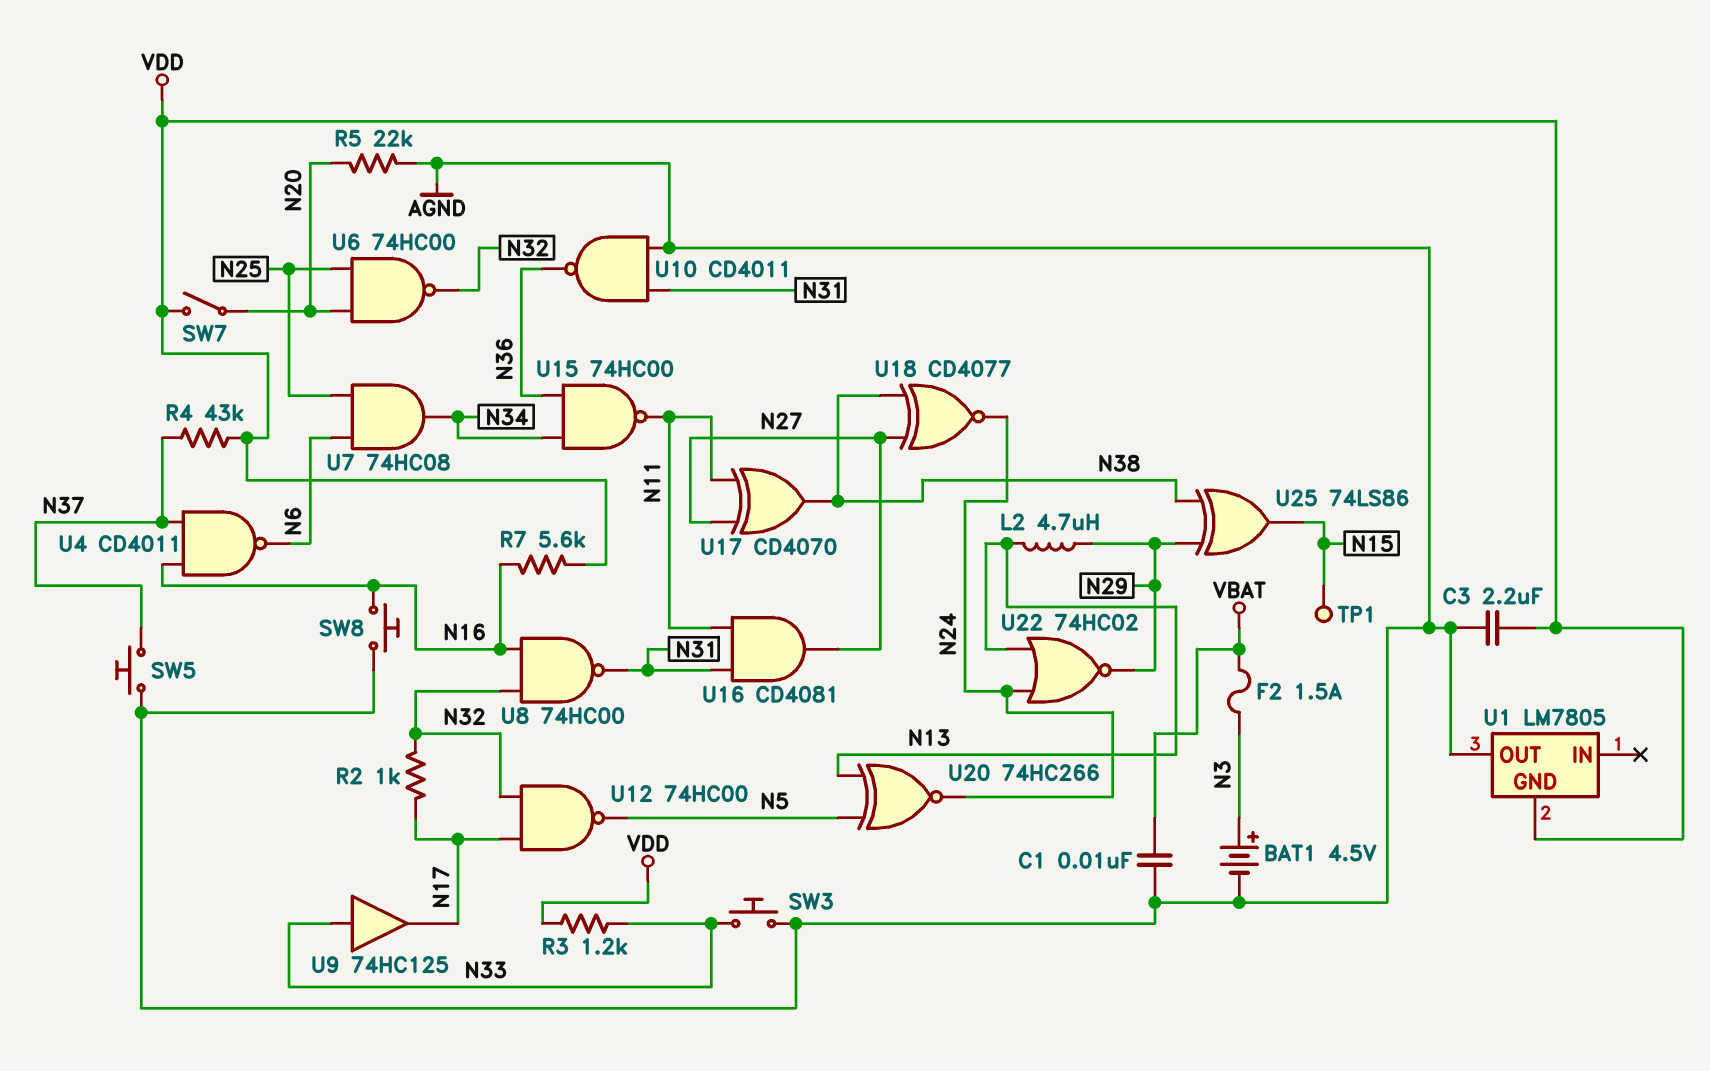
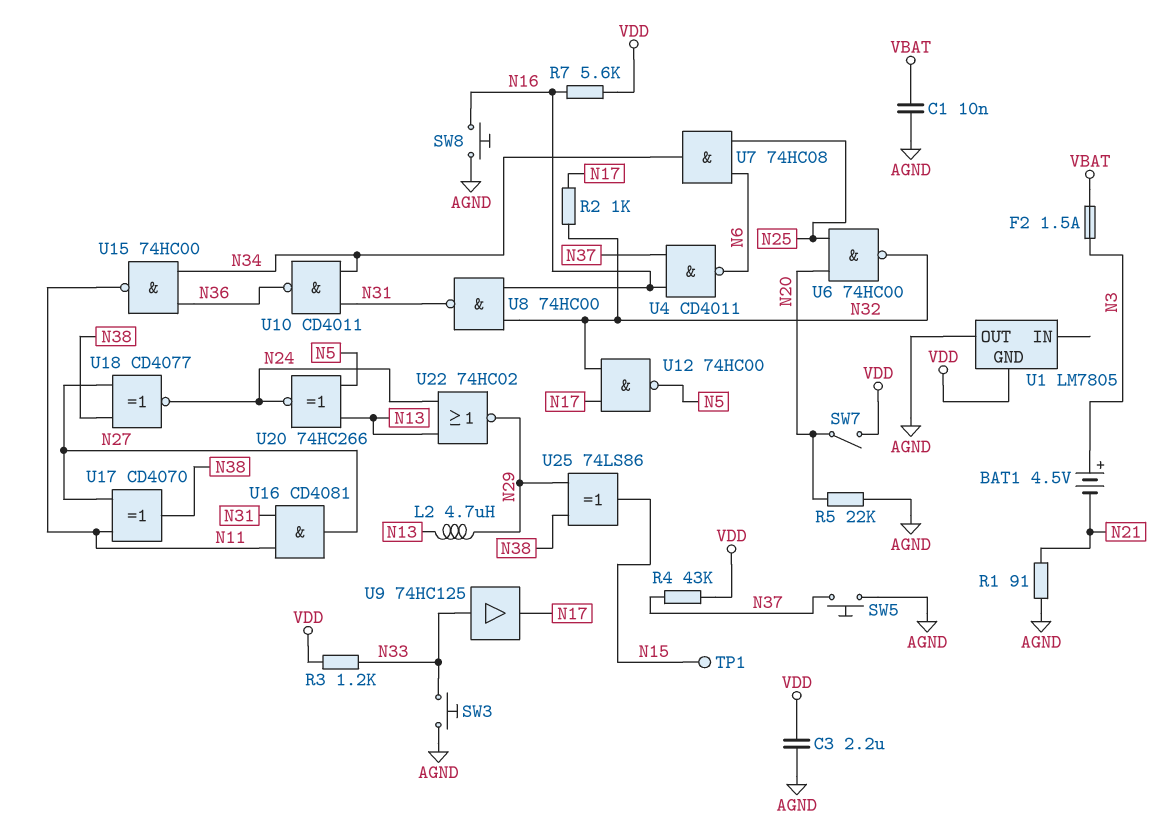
BAT1: 4.5V (plus N3, minus AGND) -> 4.5V (plus N3, minus N21)
R1: none -> 91 (AGND, N21)
U10: NAND CD4011 (in AGND, in N31, out N36) -> NAND CD4011 (in N31, in N34, out N36)

